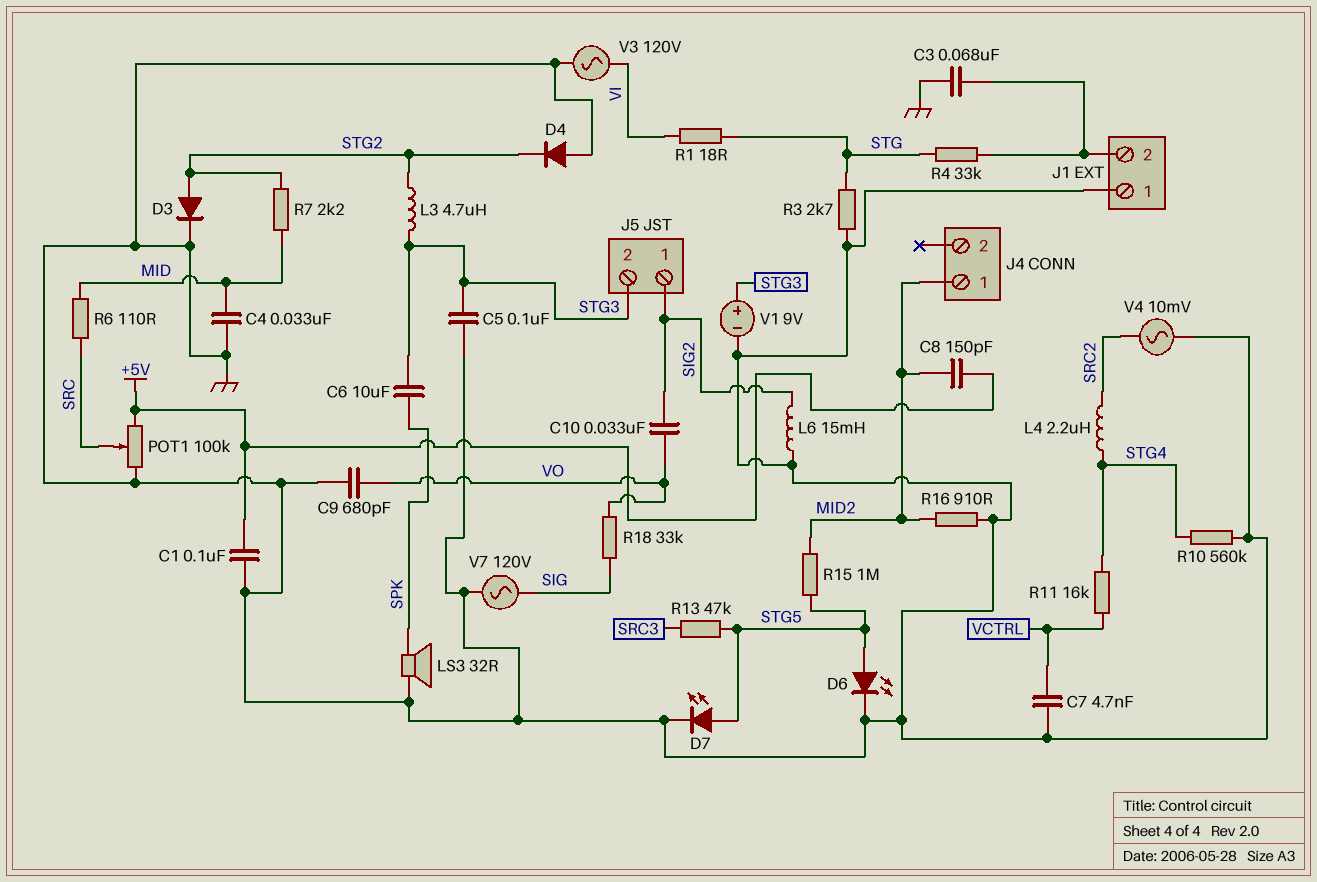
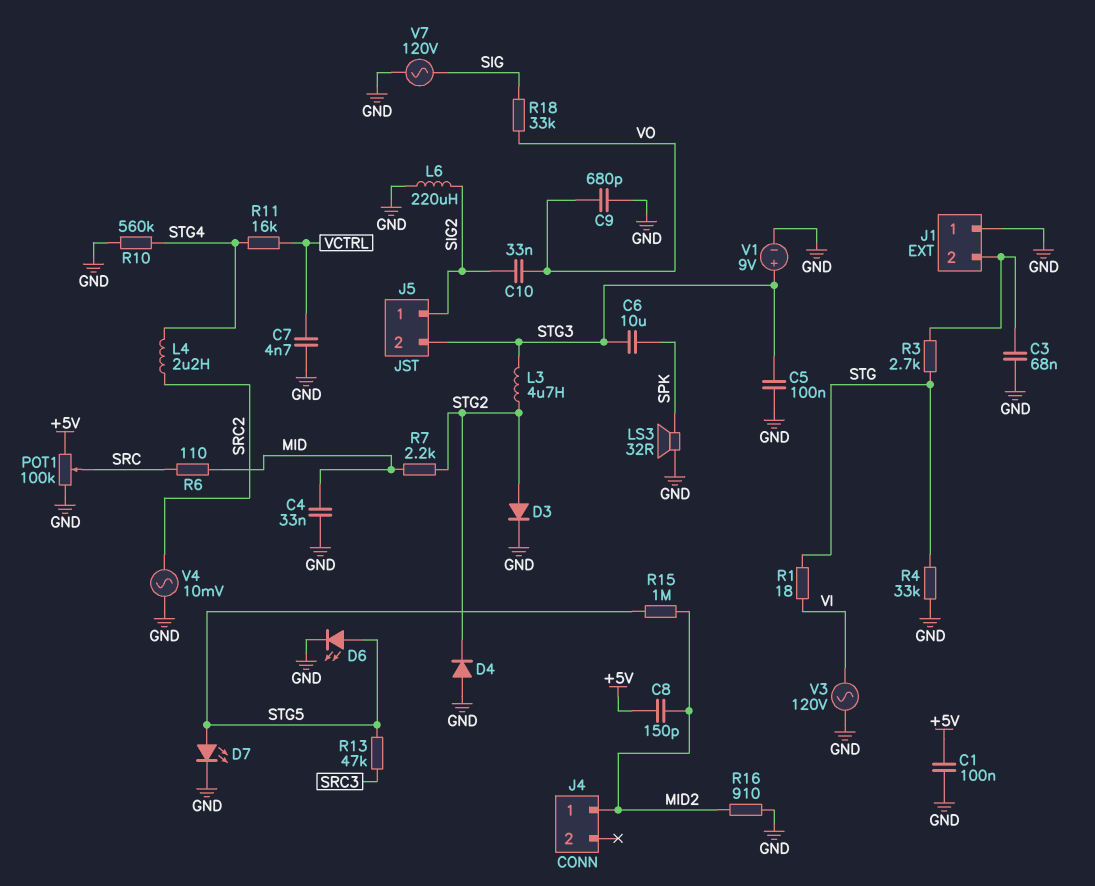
L6: 15mH (GND, SIG2) -> 220uH (GND, SIG2)
R3: 2.7k (GND, STG) -> 2.7k (J1/2, STG)
R4: 33k (J1/2, STG) -> 33k (GND, STG)

